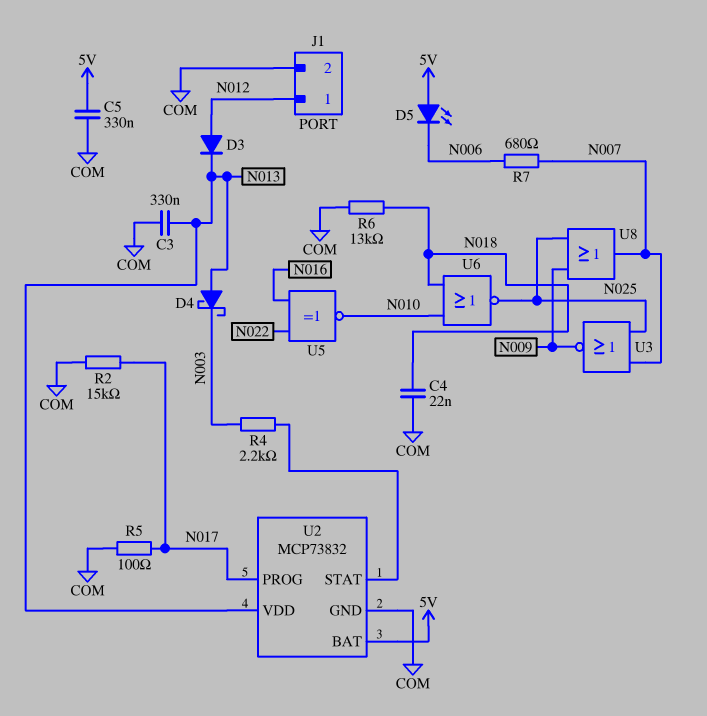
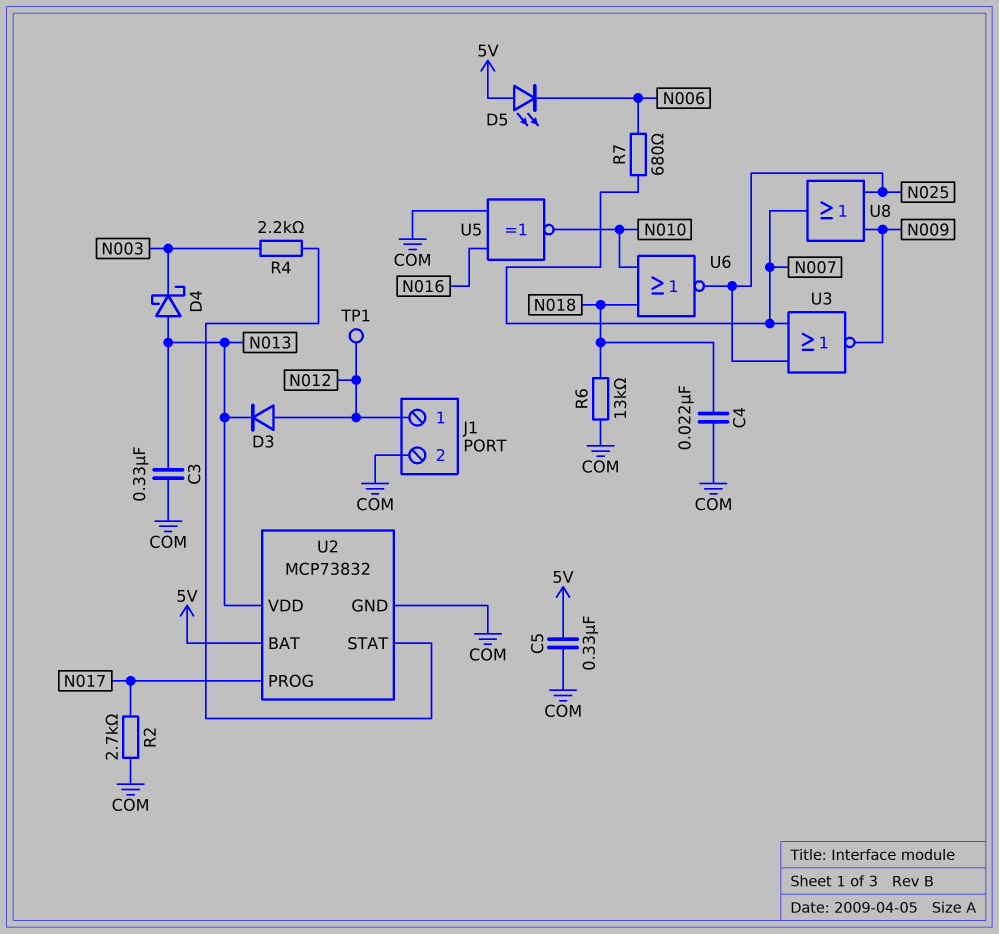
R2: 15k (COM, N017) -> 2.7k (COM, N017)
R5: 100 (COM, N017) -> none
TP1: none -> test point (N012)
U5: XNOR (in N016, in N022, out N010) -> XNOR (in COM, in N016, out N010)

